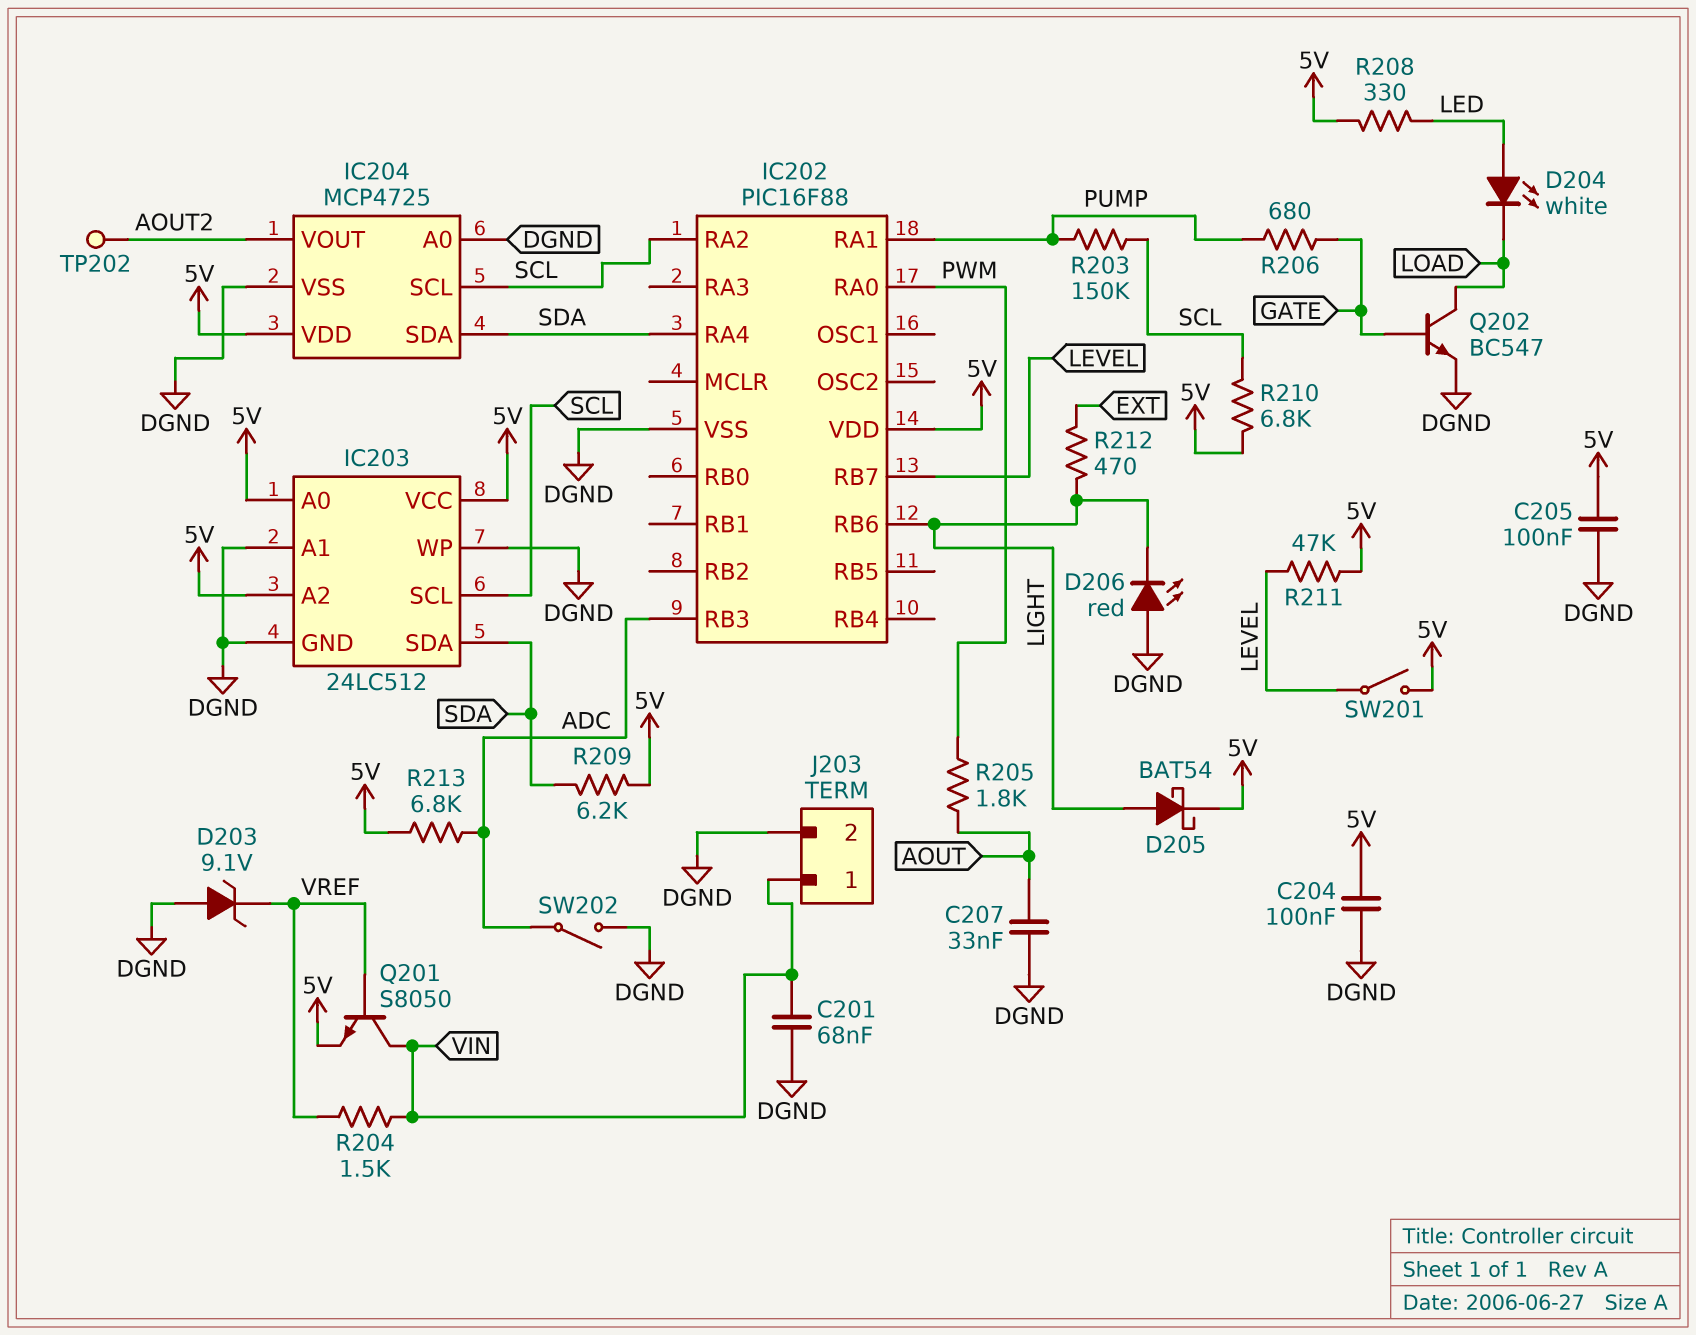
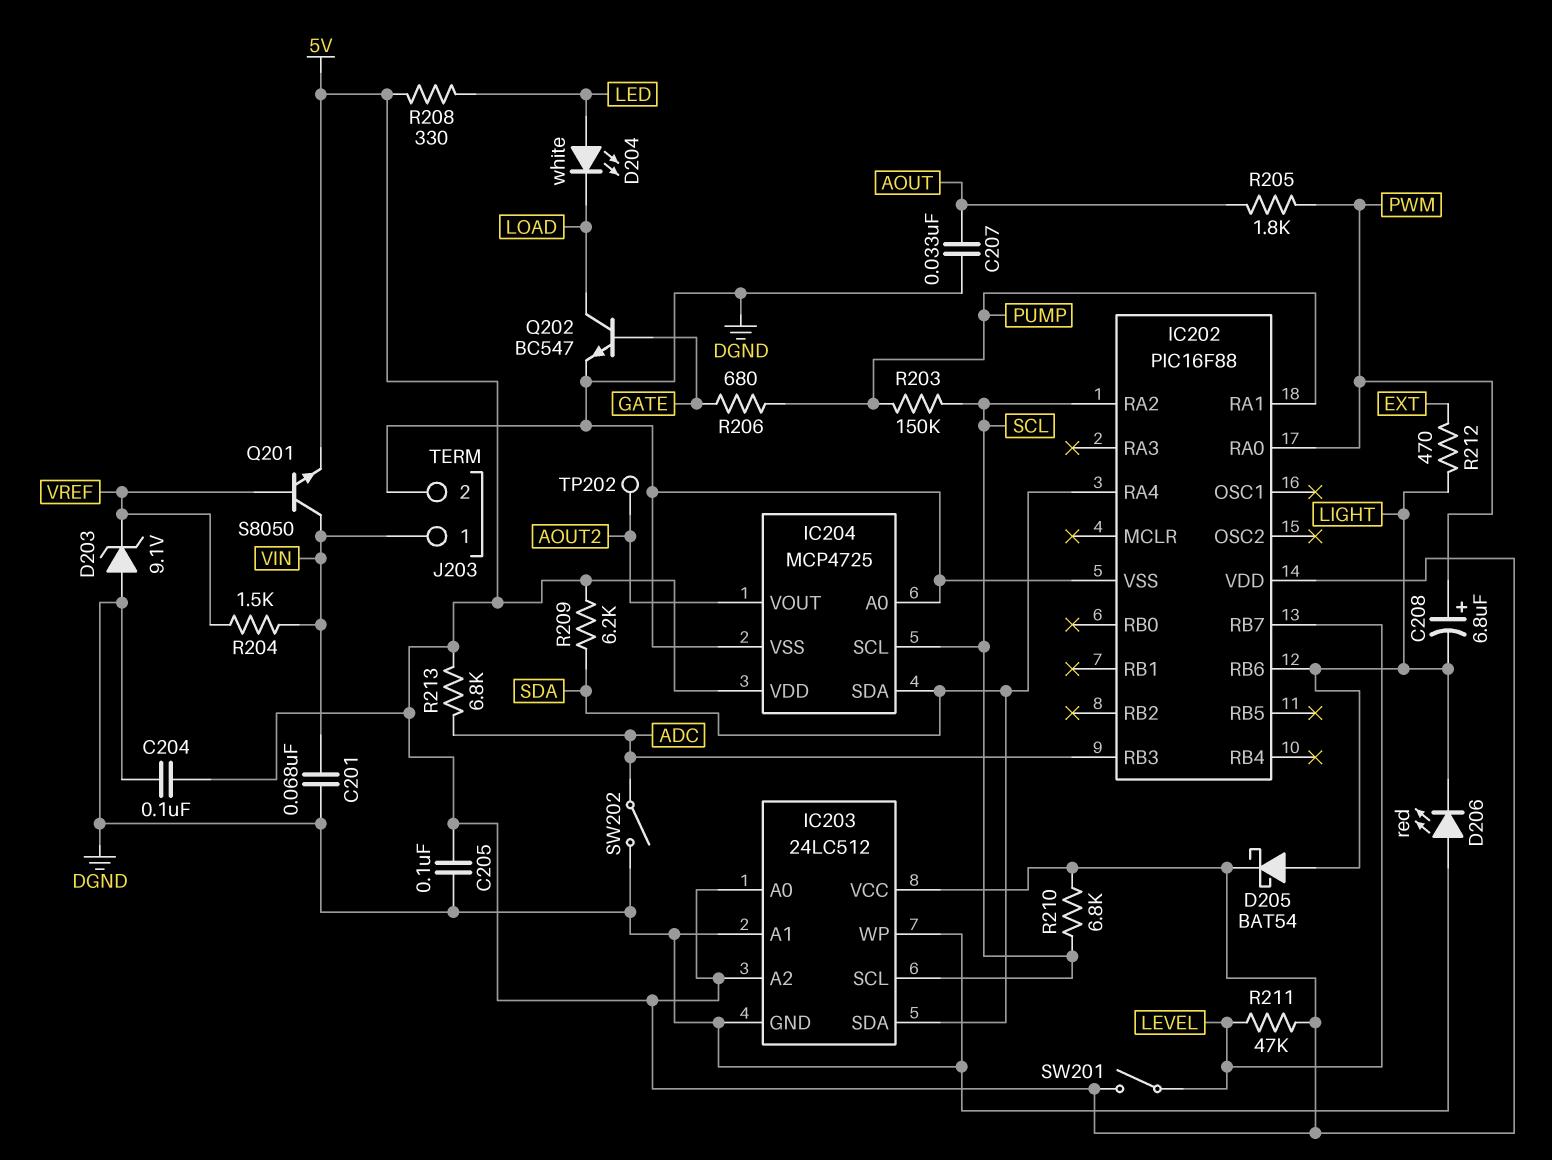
C208: none -> 6.8uF (plus PWM, minus LIGHT)

